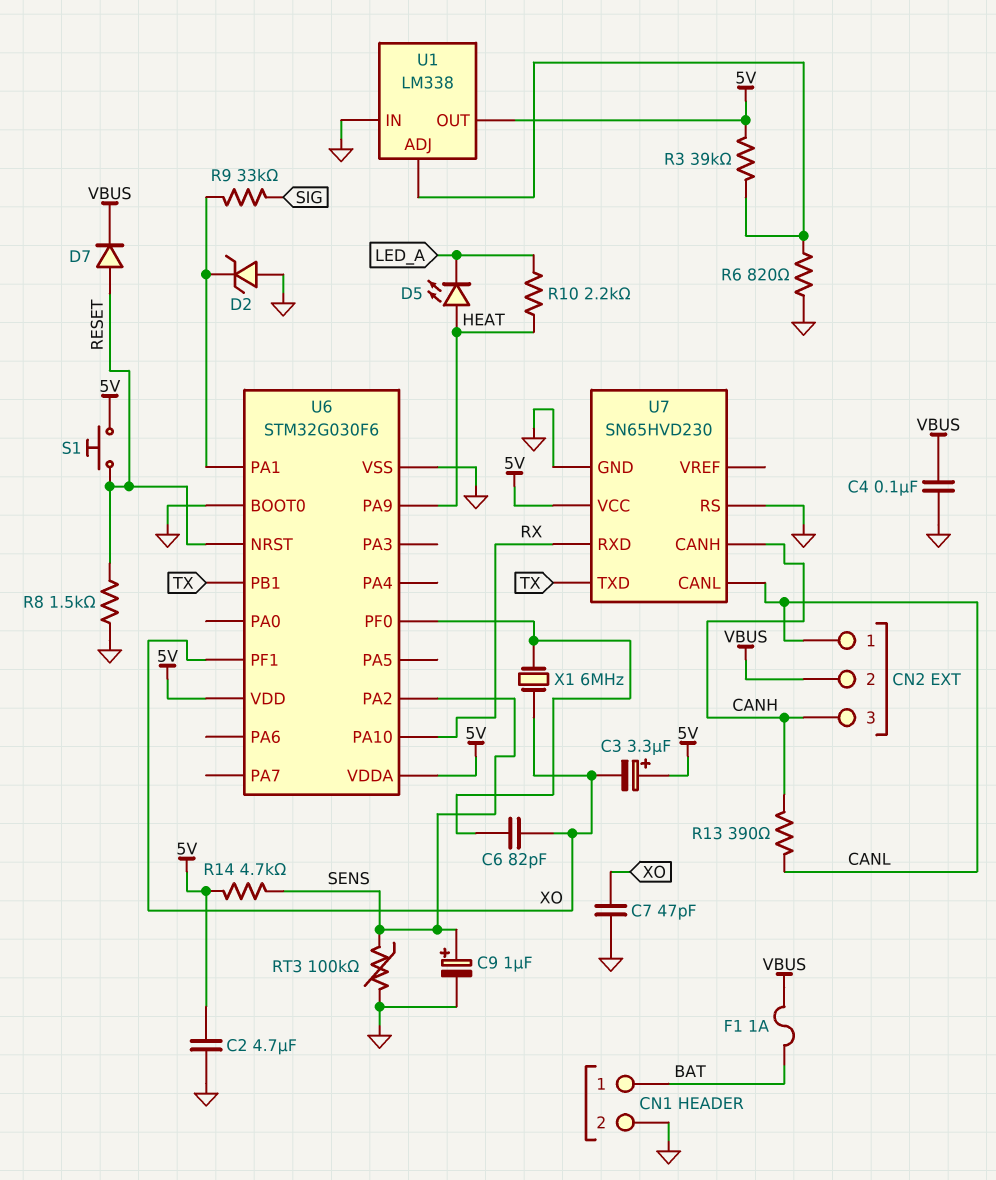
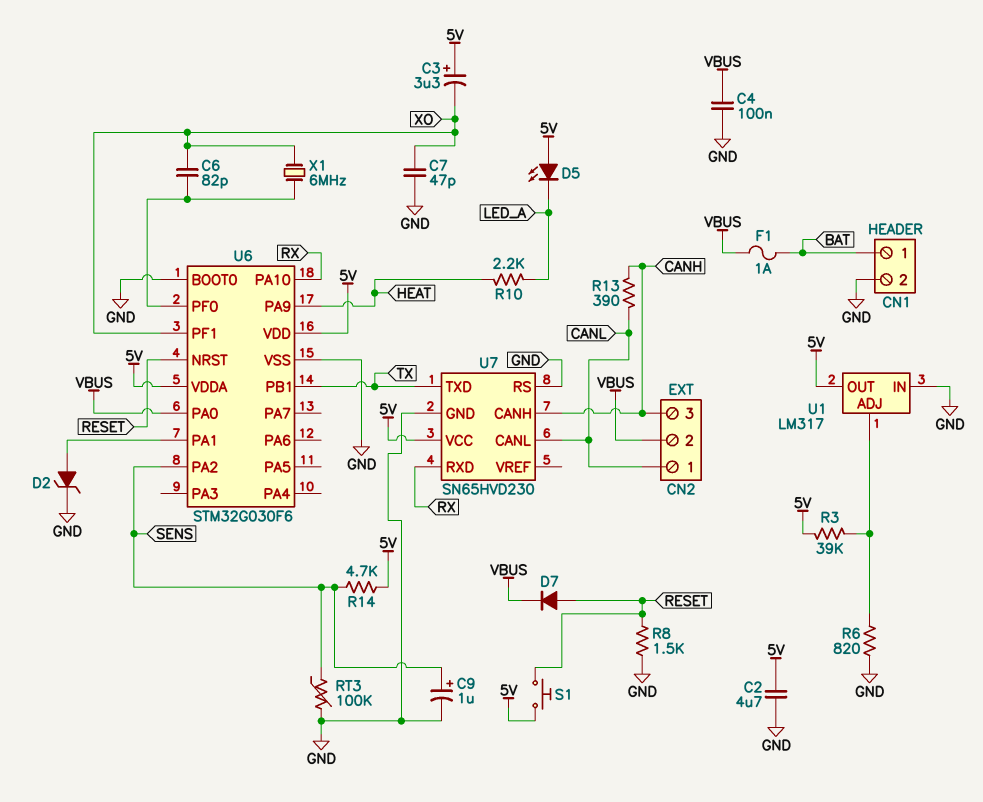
D2: zener (A GND, K U6/PA1) -> zener (A U6/PA1, K GND)
D5: LED (A HEAT, K LED_A) -> LED (A 5V, K LED_A)
R9: 33k (SIG, U6/PA1) -> none
U1: LM338 -> LM317
U6 pin PA0: none -> VBUS

